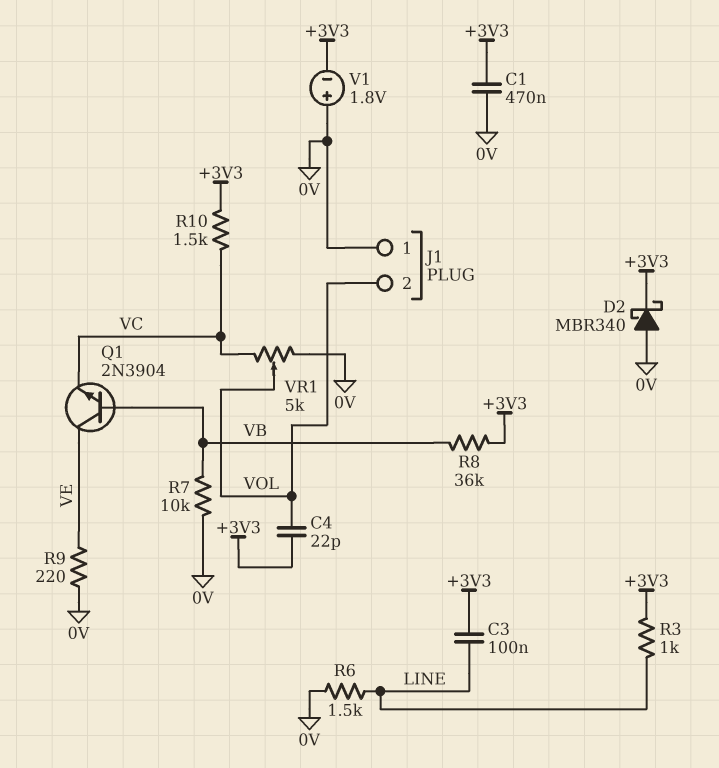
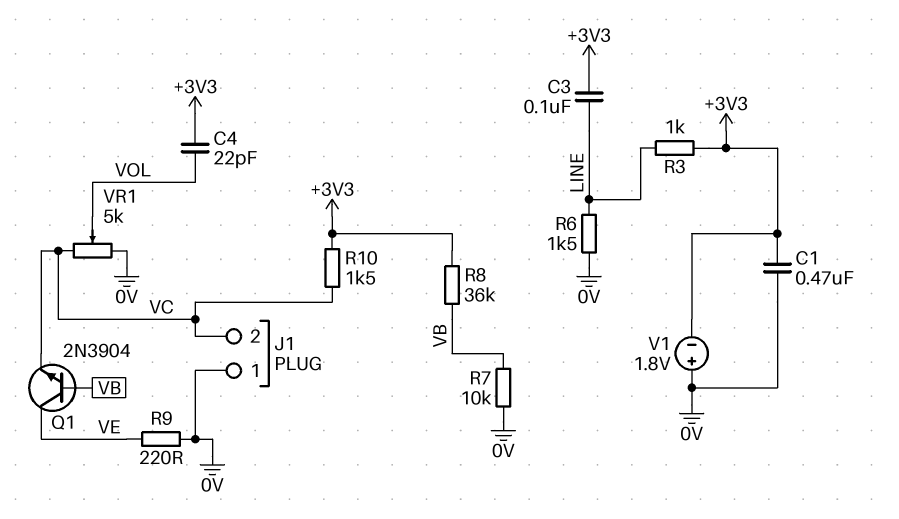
D2: schottky MBR340 (A 0V, K +3V3) -> none
J1 pin 2: VOL -> VC

